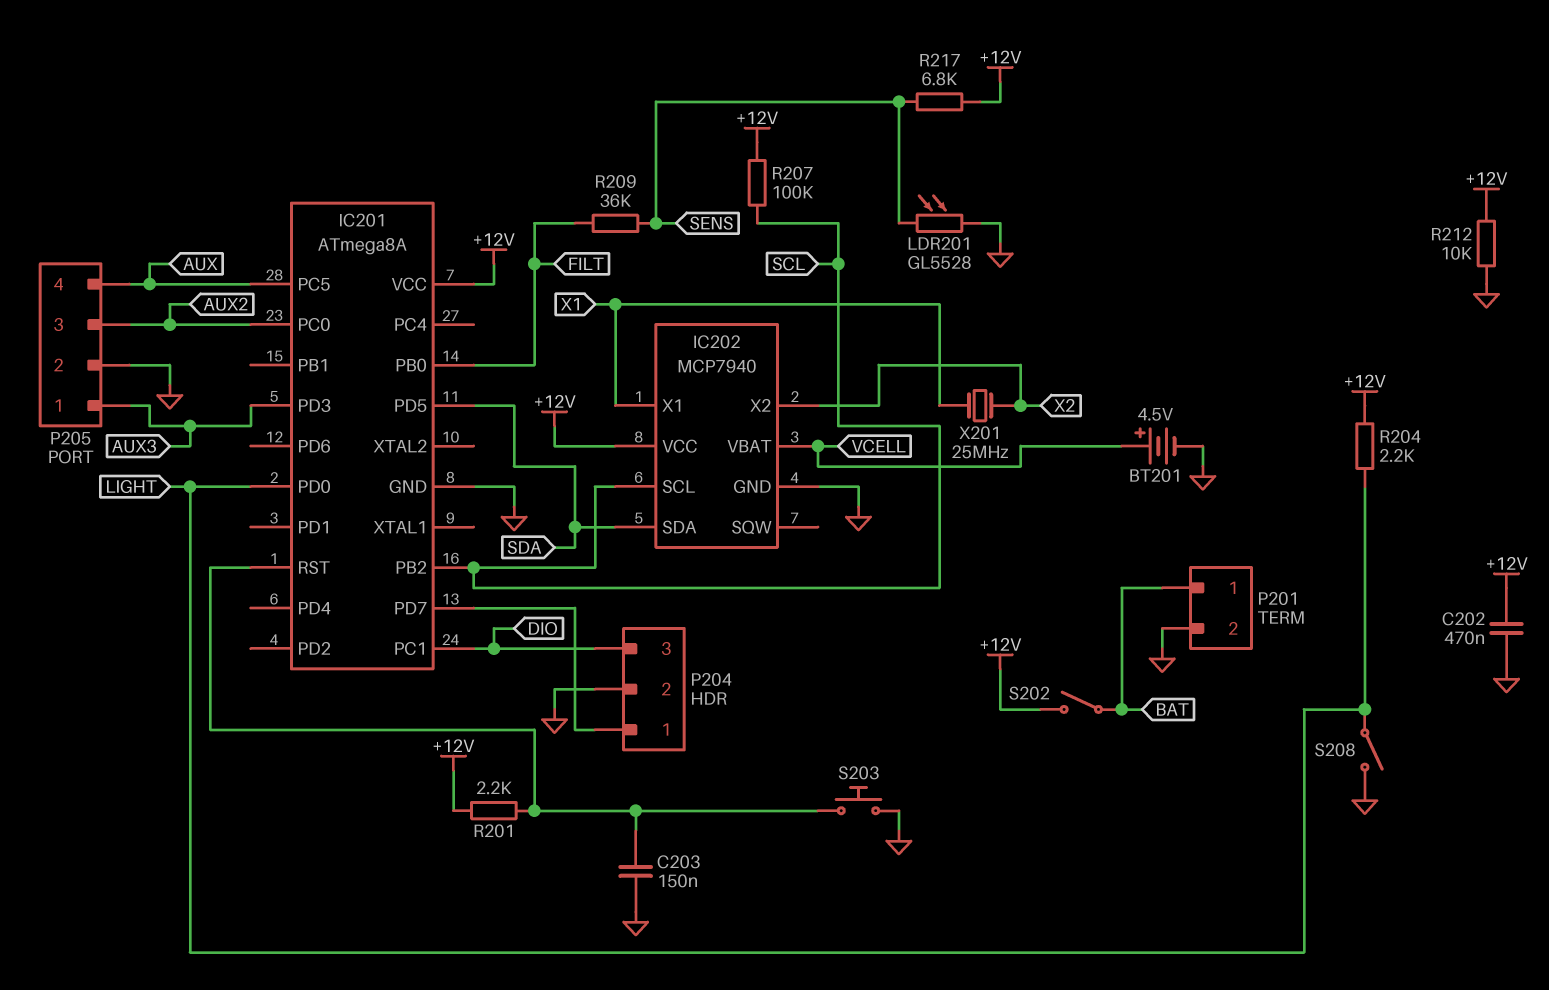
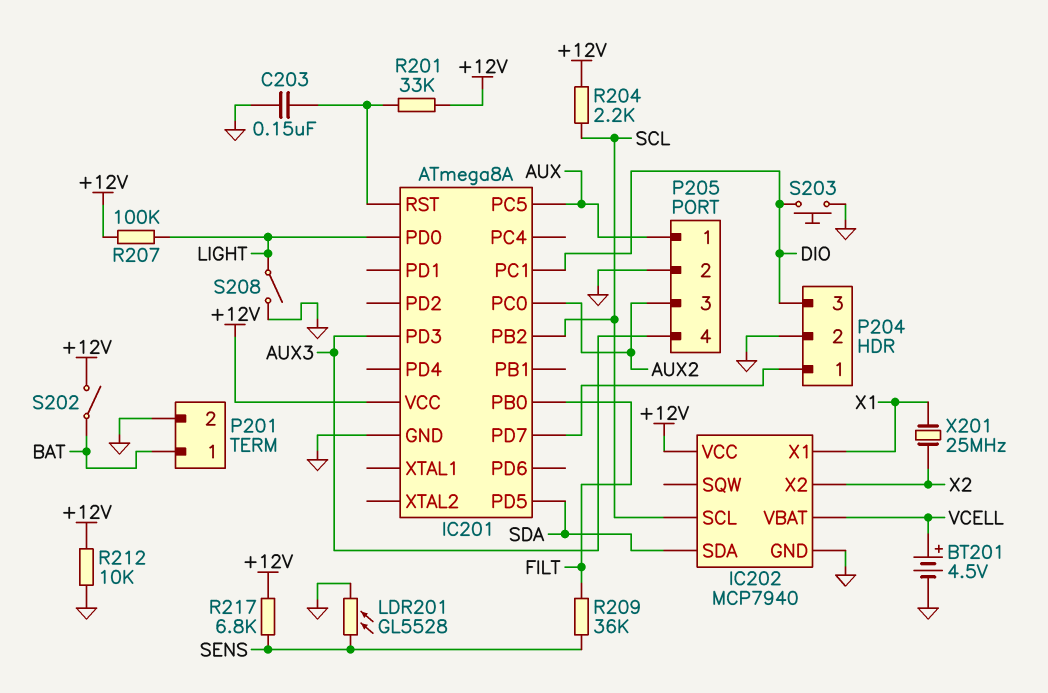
C202: 470nF (+12V, GND) -> none
P205 pin 1: AUX3 -> AUX
P205 pin 4: AUX -> AUX3
R201: 2.2k (+12V, IC201/RST) -> 33k (+12V, IC201/RST)
R204: 2.2k (+12V, LIGHT) -> 2.2k (+12V, SCL)
R207: 100k (+12V, SCL) -> 100k (+12V, LIGHT)
S203: button (GND, IC201/RST) -> button (DIO, GND)

